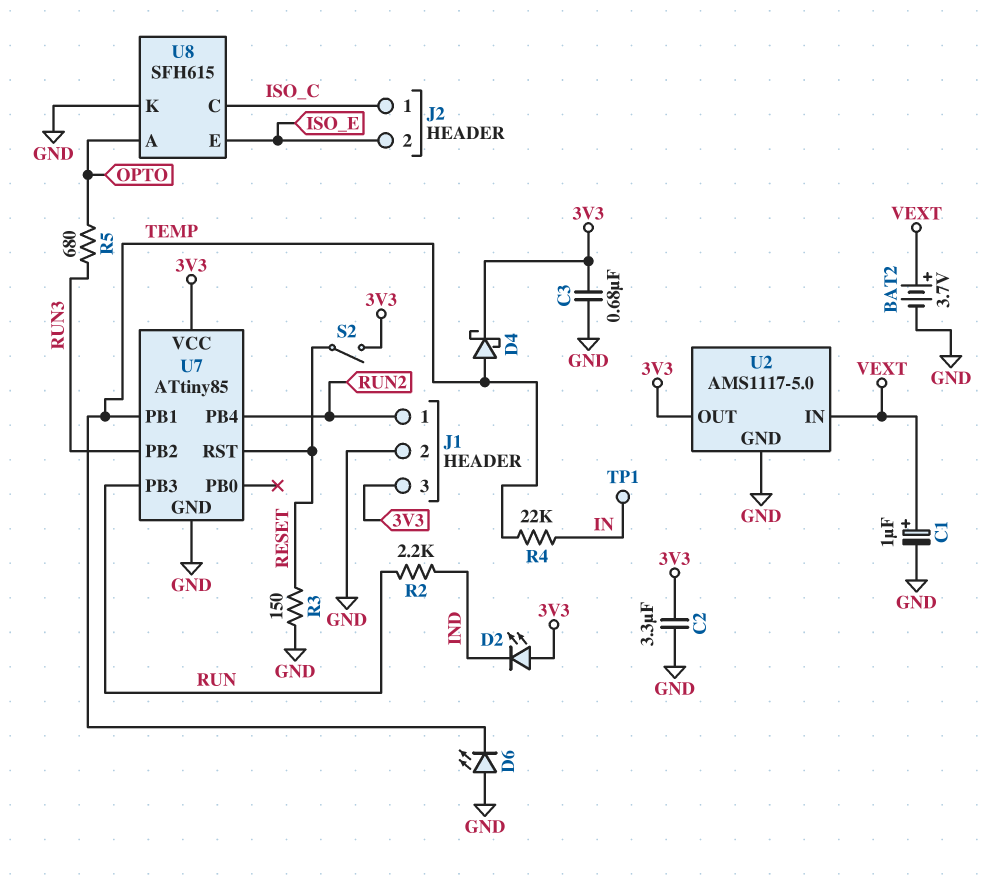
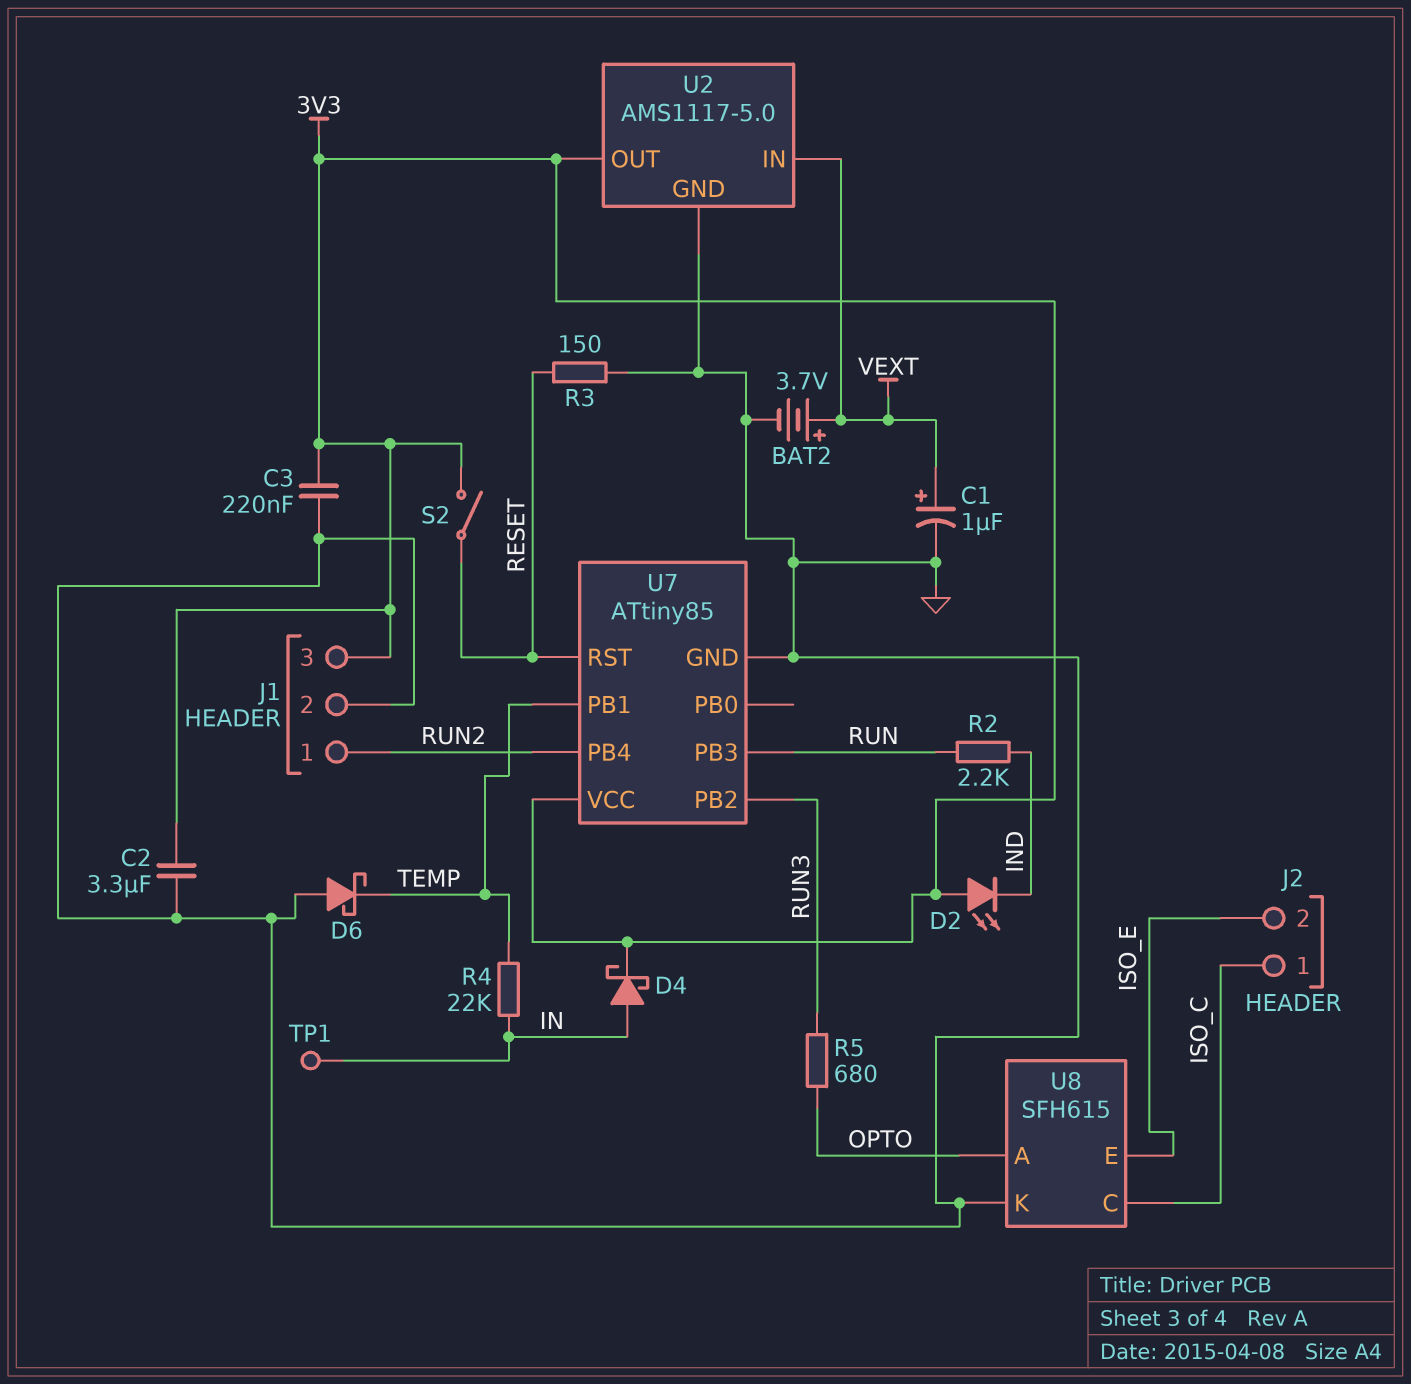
C3: 680nF (3V3, GND) -> 220nF (3V3, GND)
D4: schottky (A TEMP, K 3V3) -> schottky (A IN, K 3V3)
D6: LED (A GND, K TEMP) -> schottky (A GND, K TEMP)

